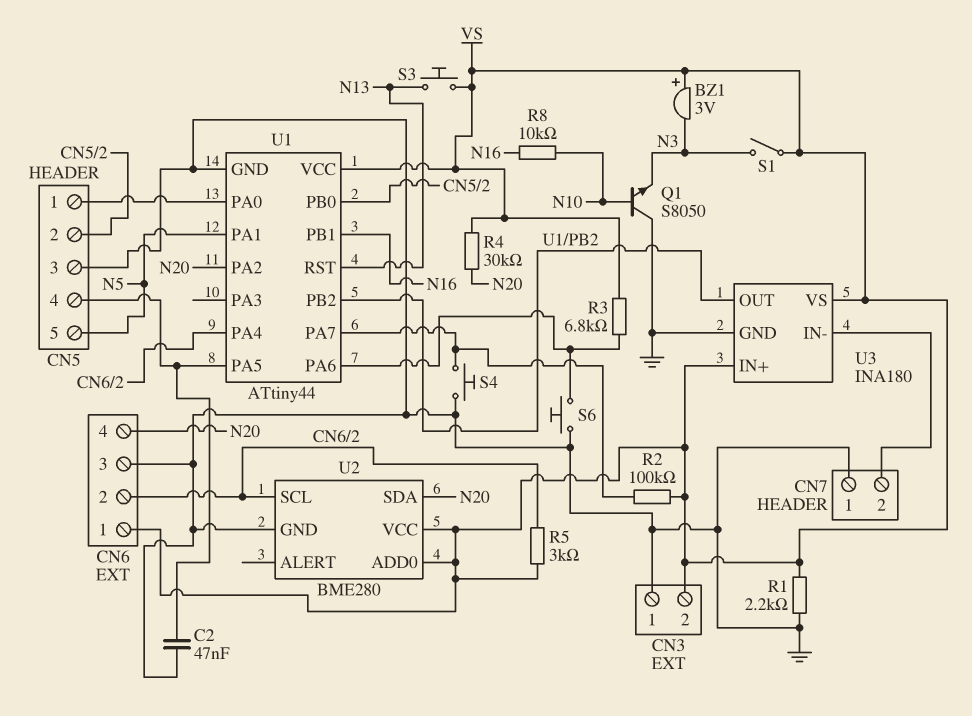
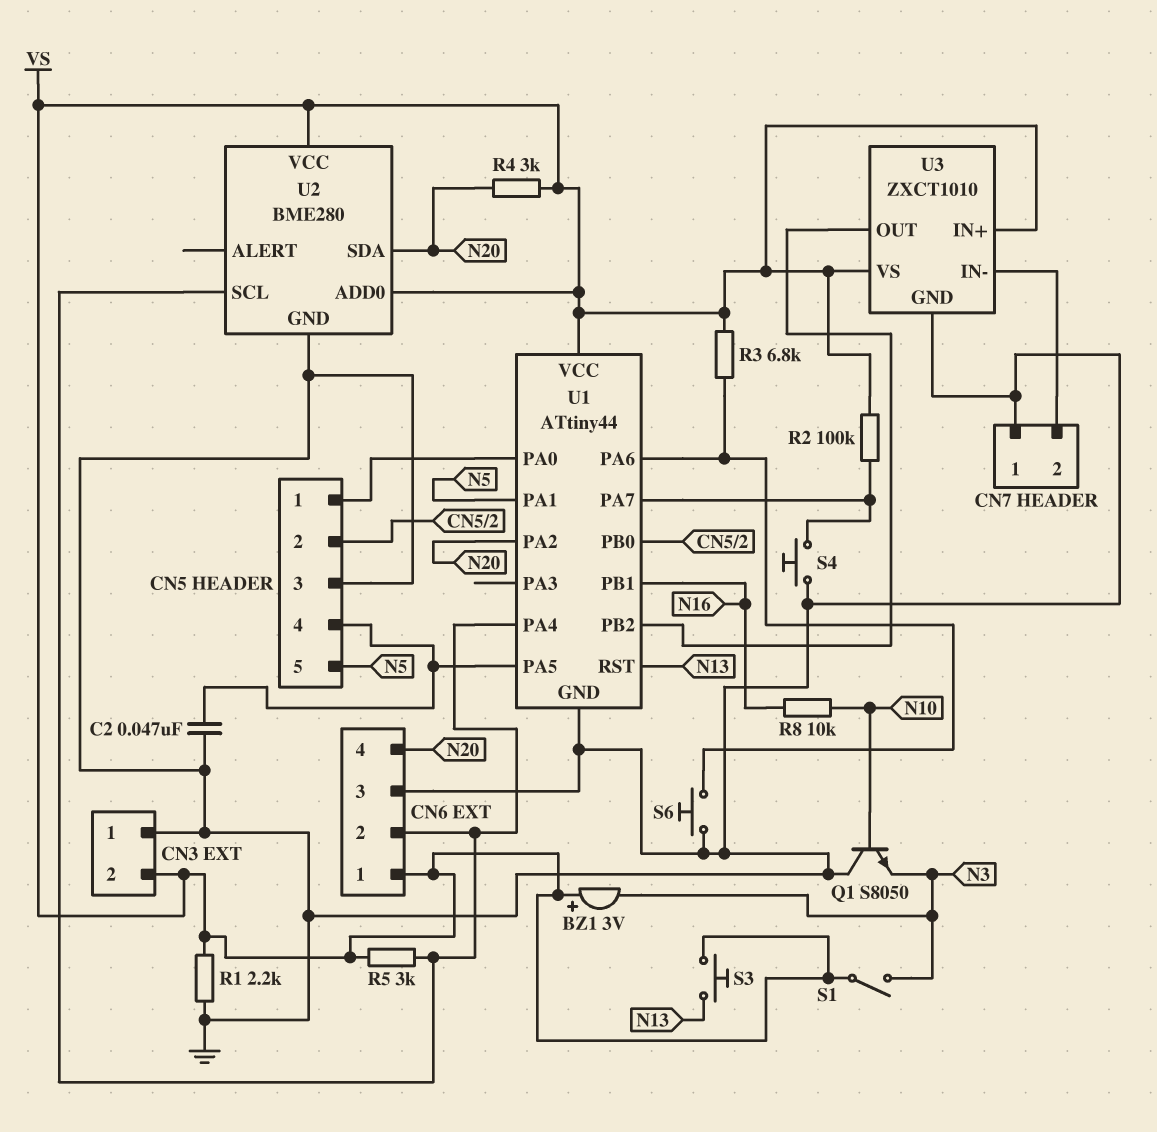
R4: 30k (N20, VS) -> 3k (N20, VS)
U3: INA180 -> ZXCT1010

